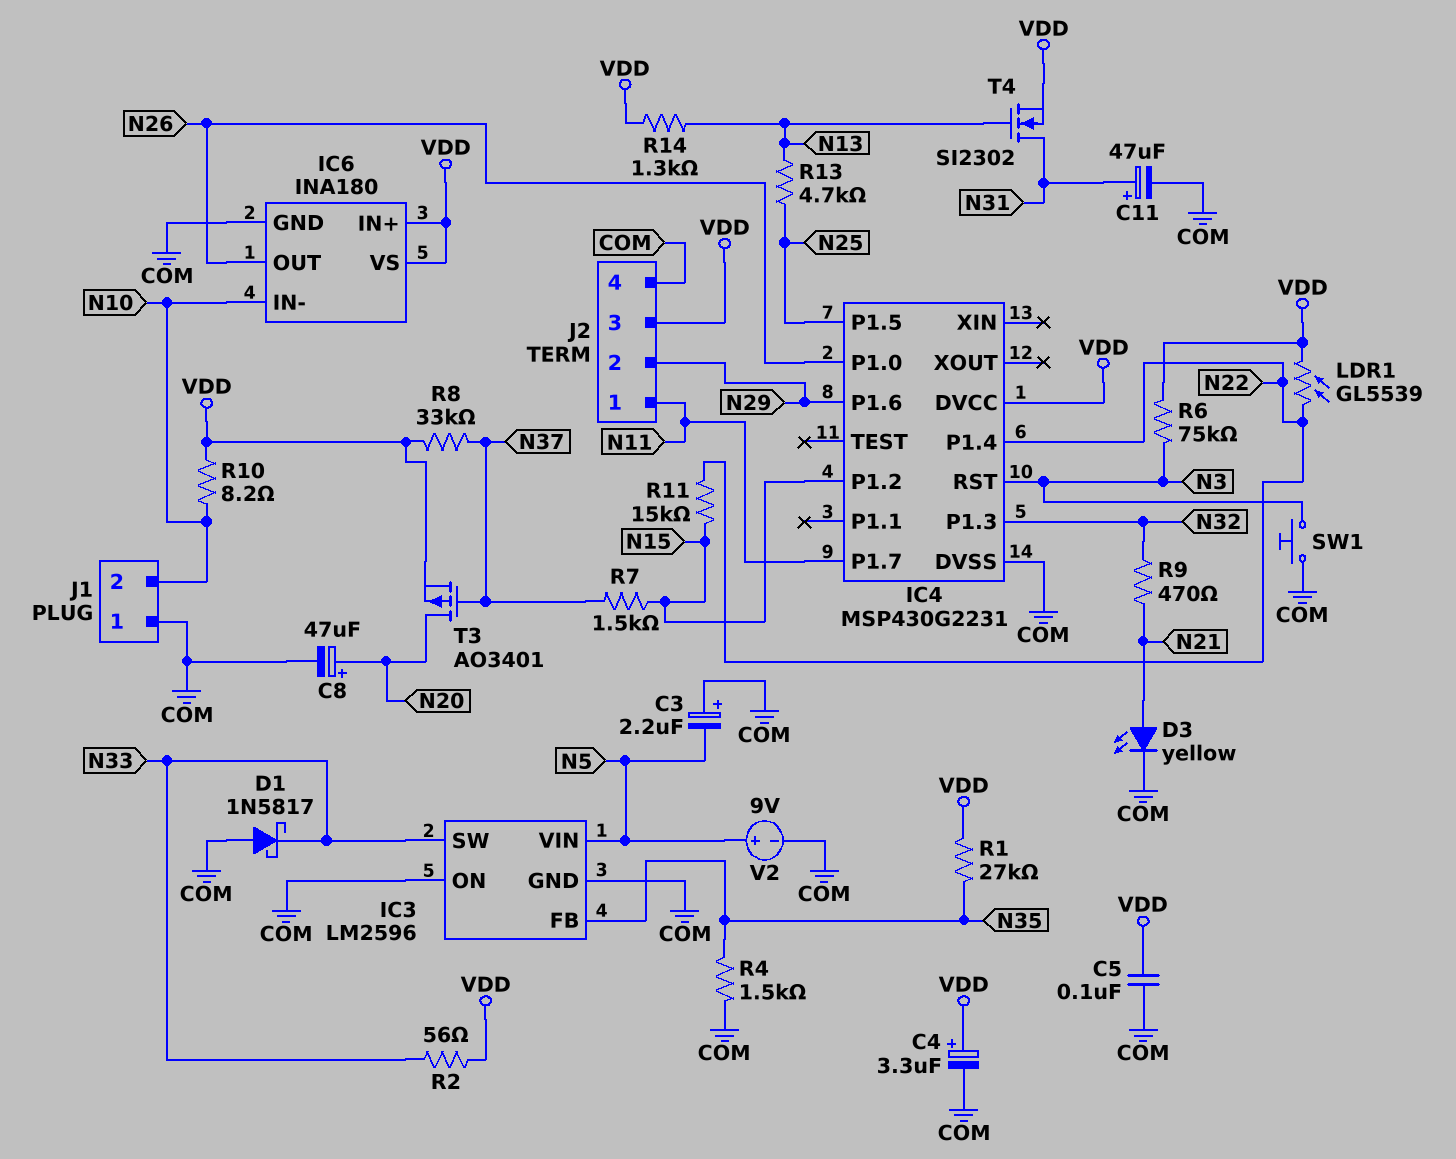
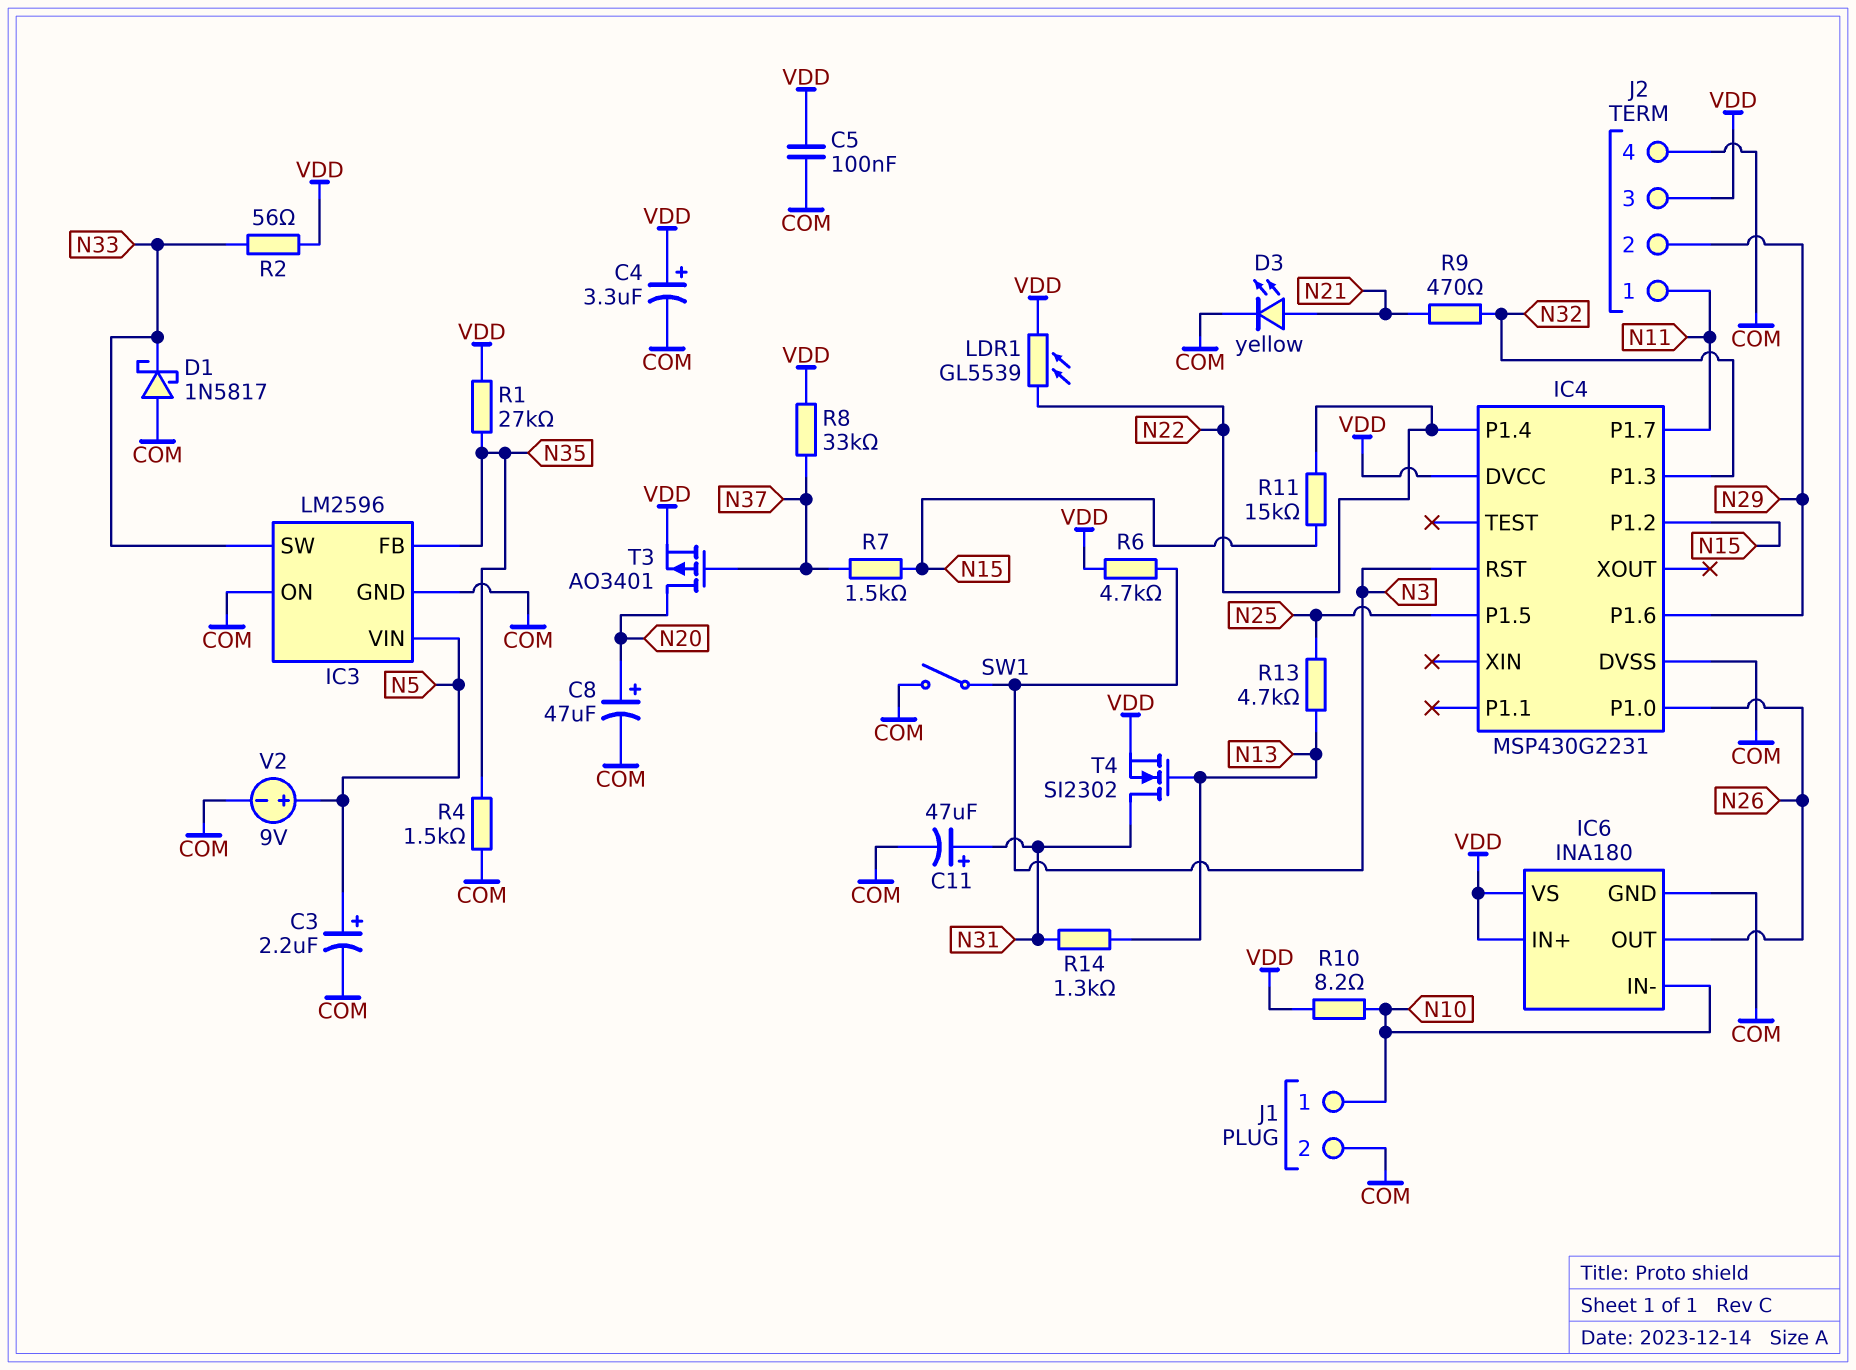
C3: 2.2uF (plus COM, minus N5) -> 2.2uF (plus N5, minus COM)
J1 pin 1: COM -> N10
J1 pin 2: N10 -> COM
R6: 75k (N3, VDD) -> 4.7k (N3, VDD)
R14: 1.3k (N13, VDD) -> 1.3k (N13, N31)
SW1: button (COM, N3) -> switch (COM, N3)

